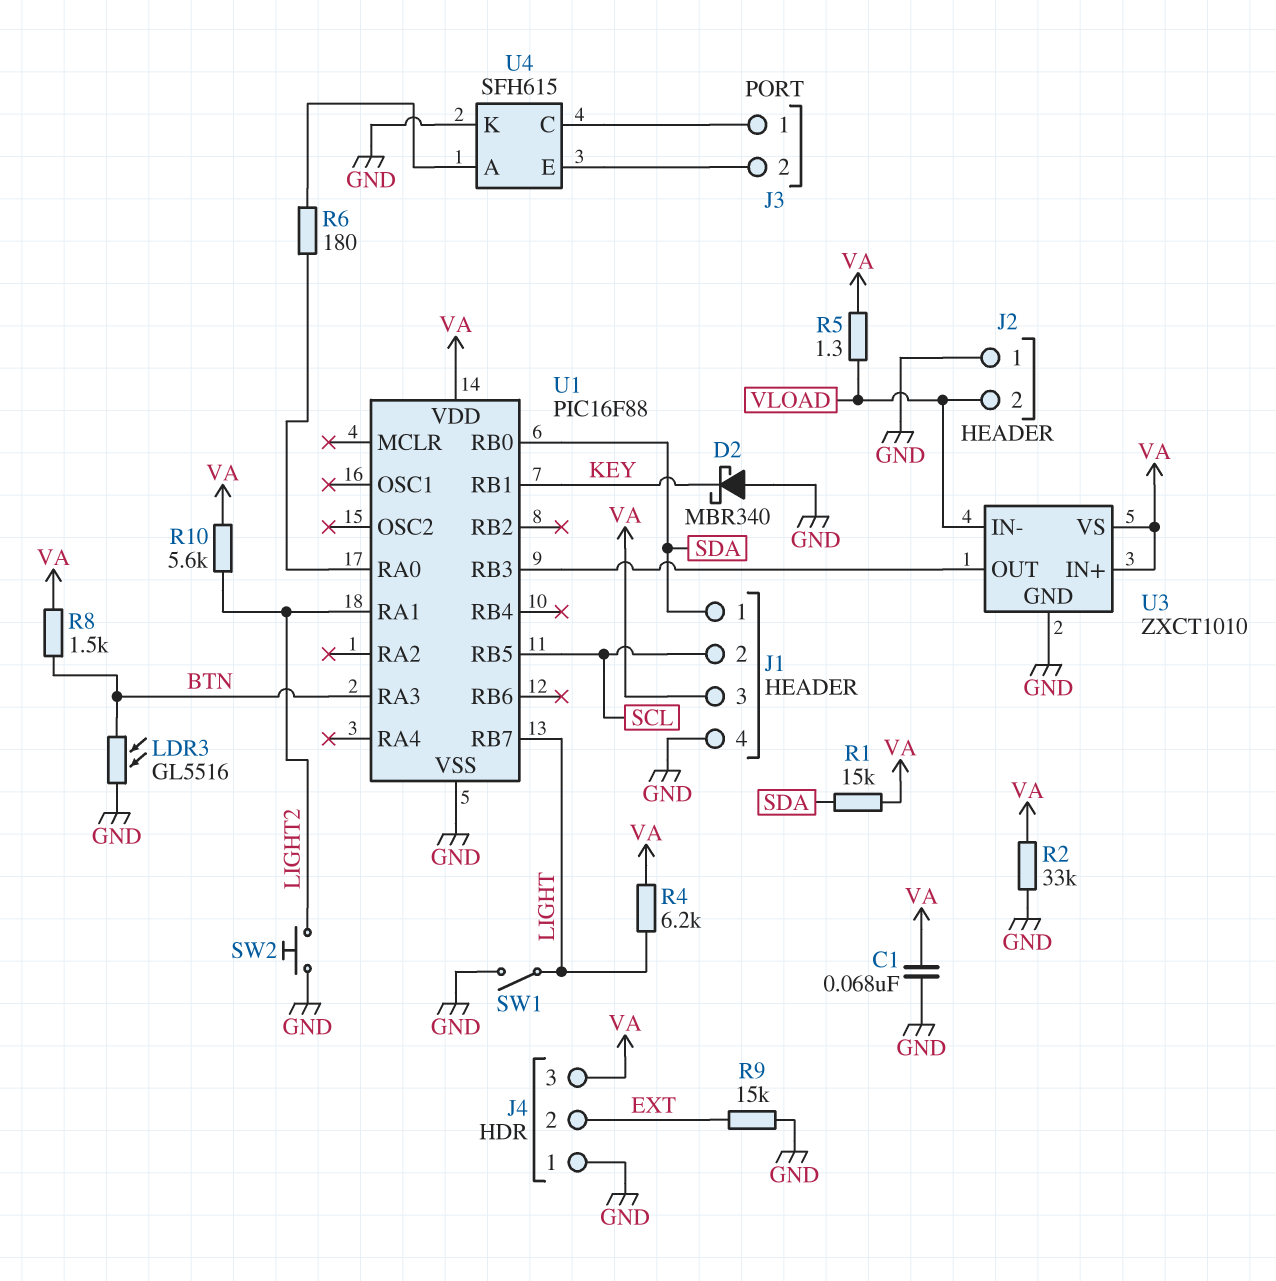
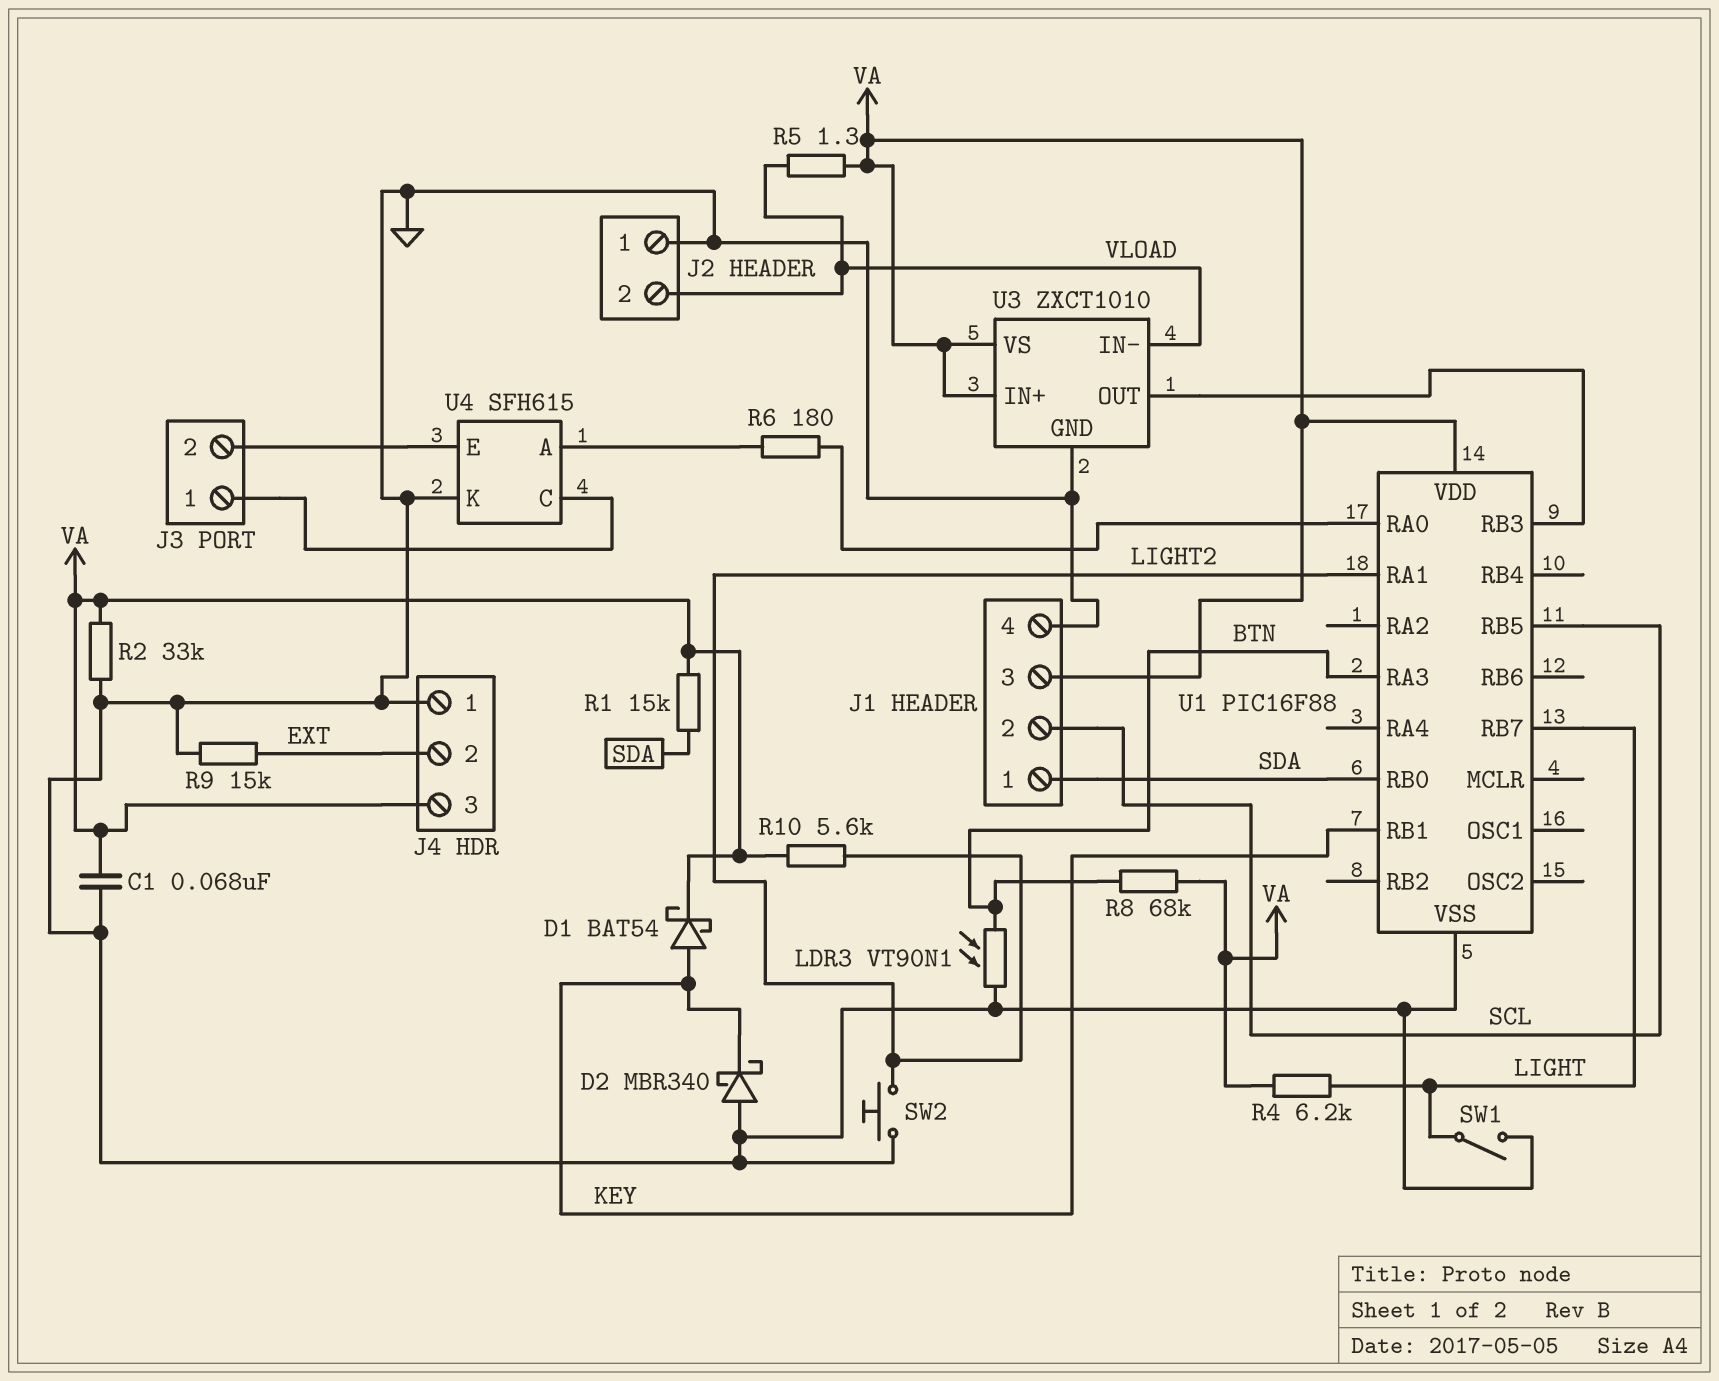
D1: none -> schottky BAT54 (A KEY, K VA)
LDR3: GL5516 (BTN, GND) -> VT90N1 (BTN, GND)
R8: 1.5k (BTN, VA) -> 68k (BTN, VA)

